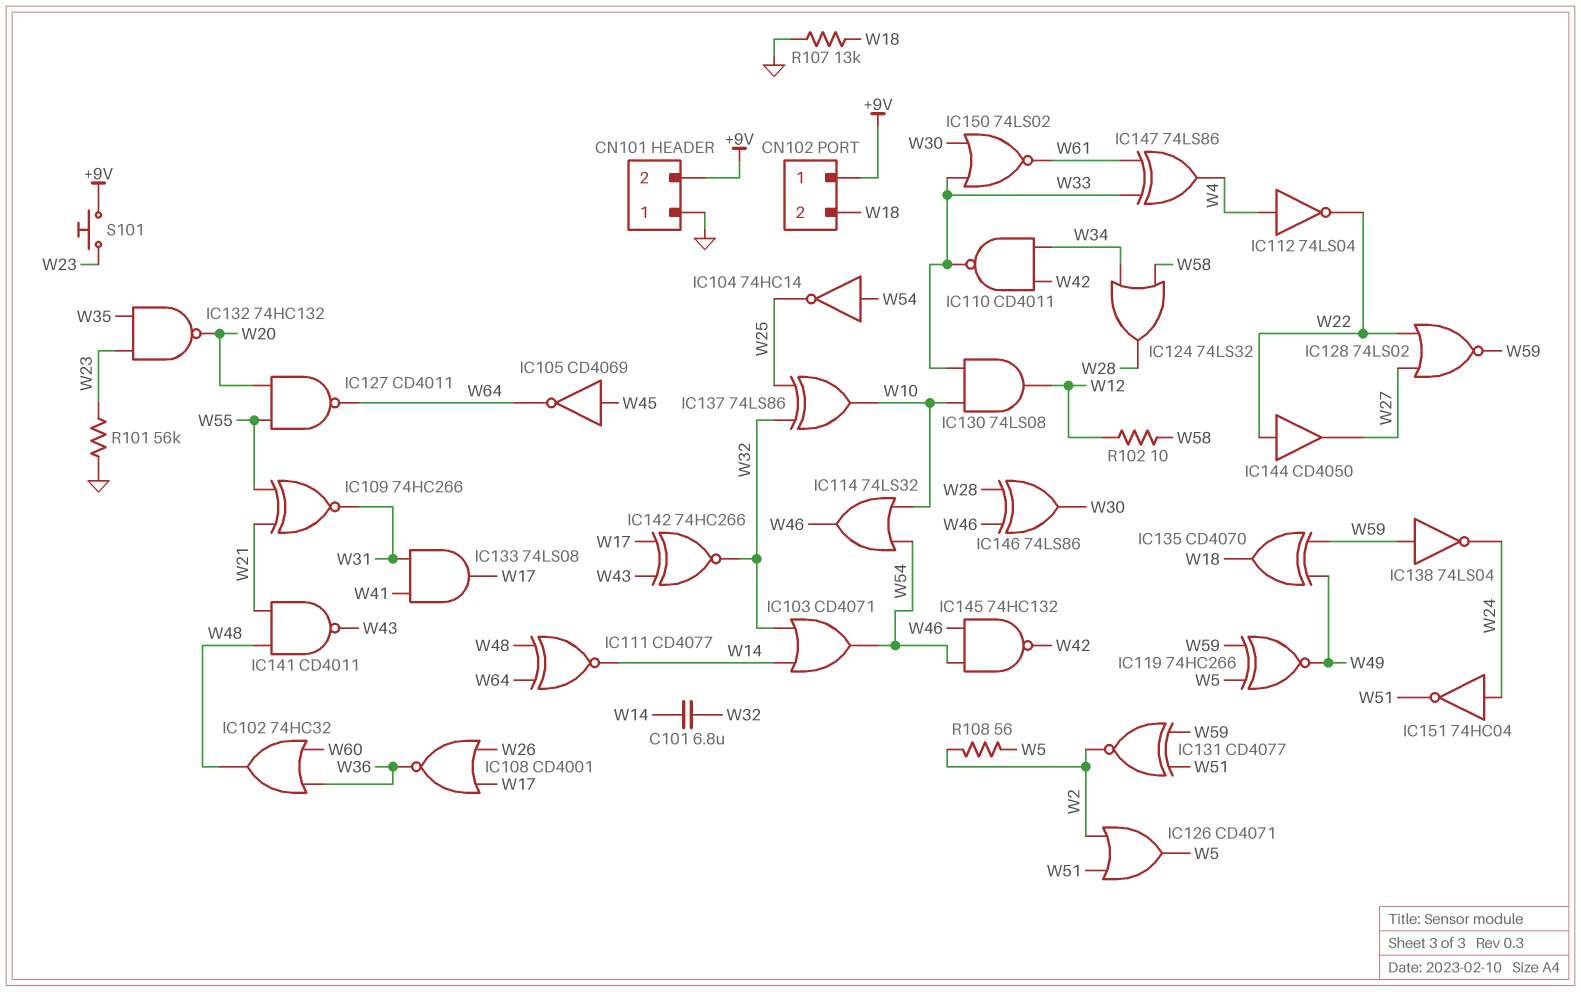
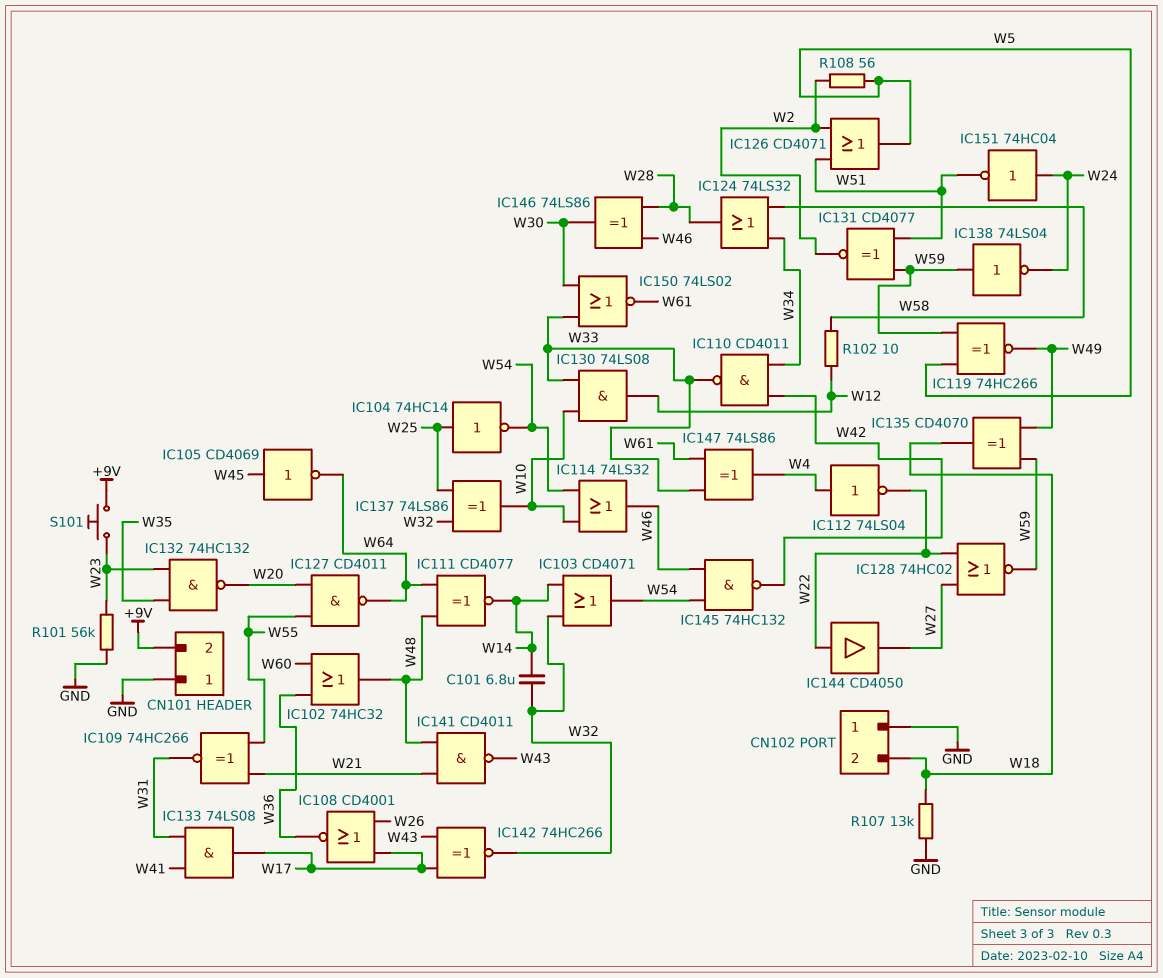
CN102 pin 1: +9V -> GND
IC104: NOT 74HC14 (in W54, out W25) -> NOT 74HC14 (in W25, out W54)
IC128: NOR 74LS02 (in W22, in W27, out W59) -> NOR 74HC02 (in W22, in W27, out W59)

